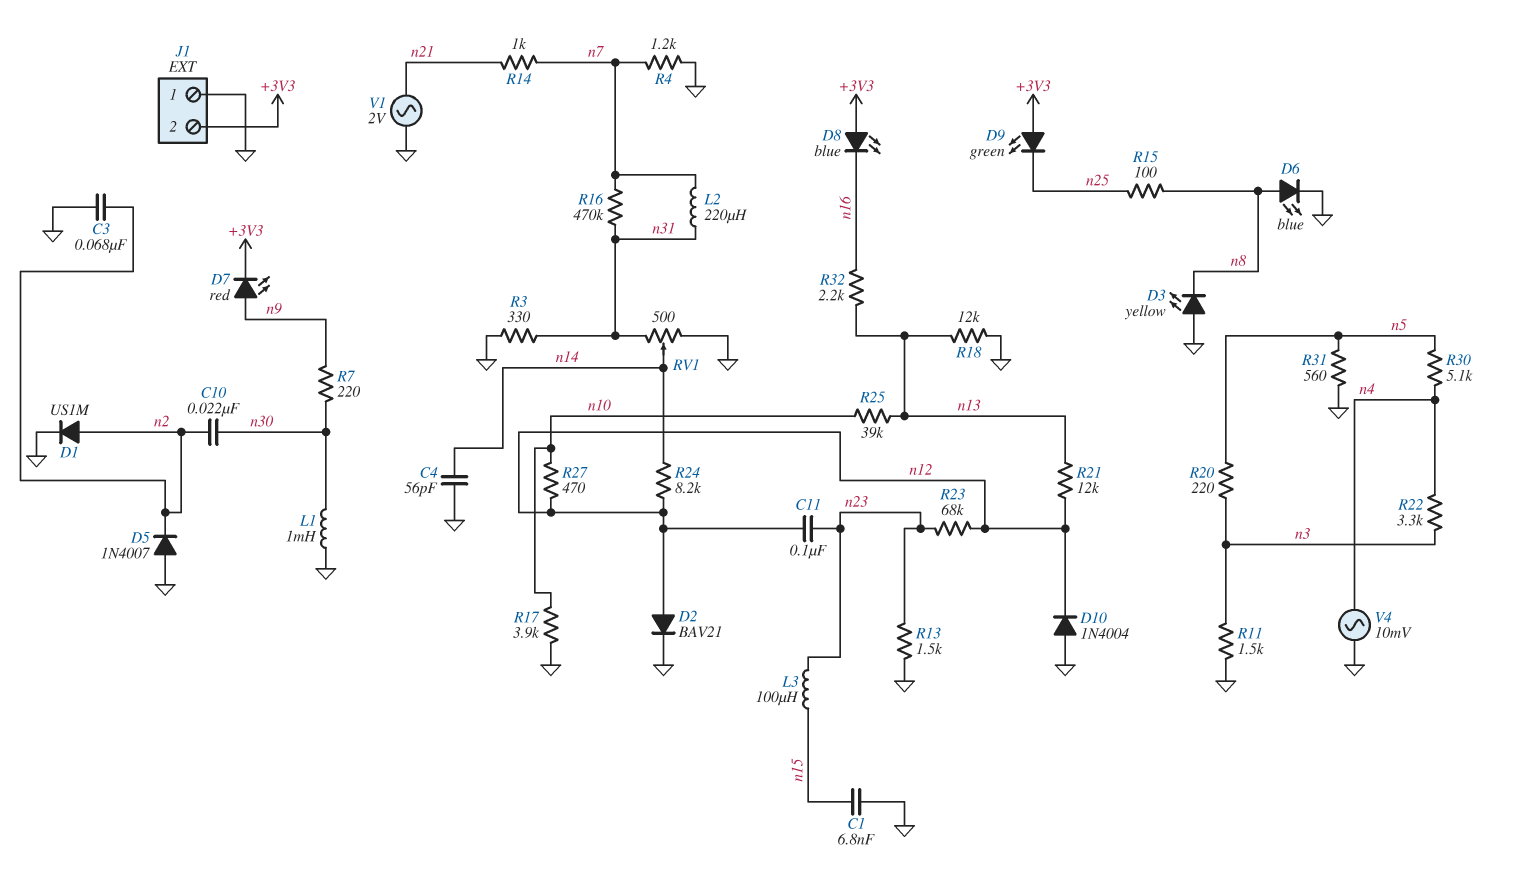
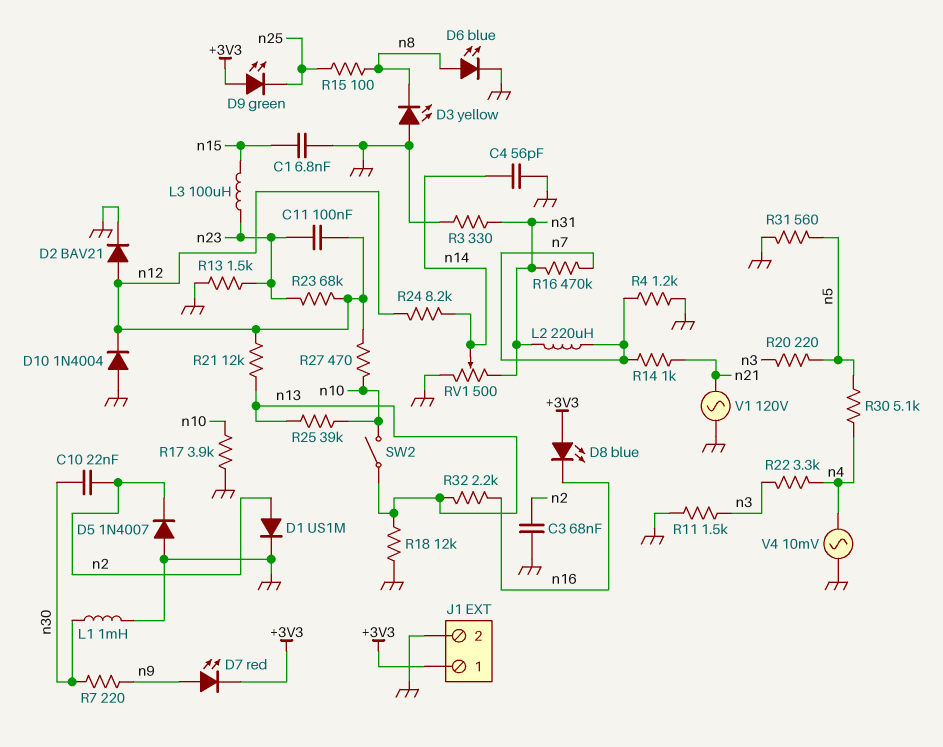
J1 pin 1: GND -> +3V3
J1 pin 2: +3V3 -> GND
SW2: none -> switch (n10, n13)
V1: AC 2V (GND, n21) -> AC 120V (GND, n21)

